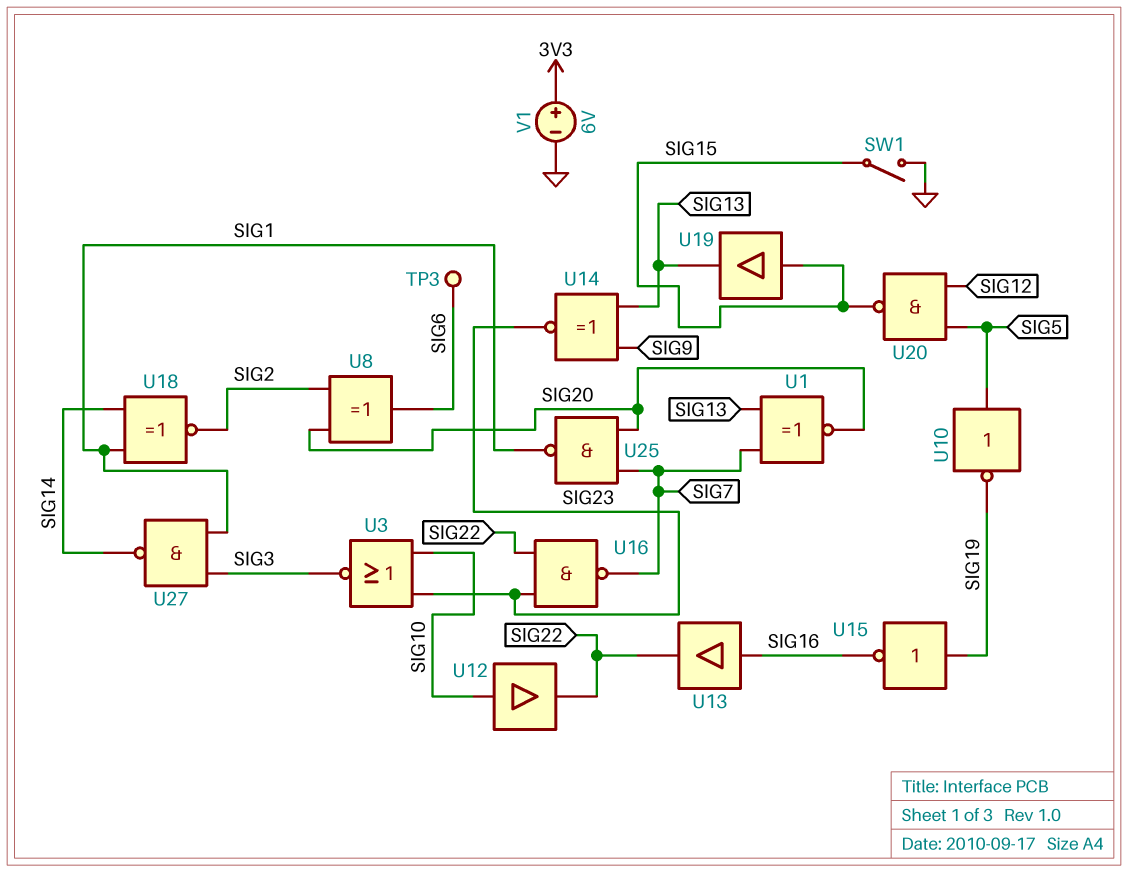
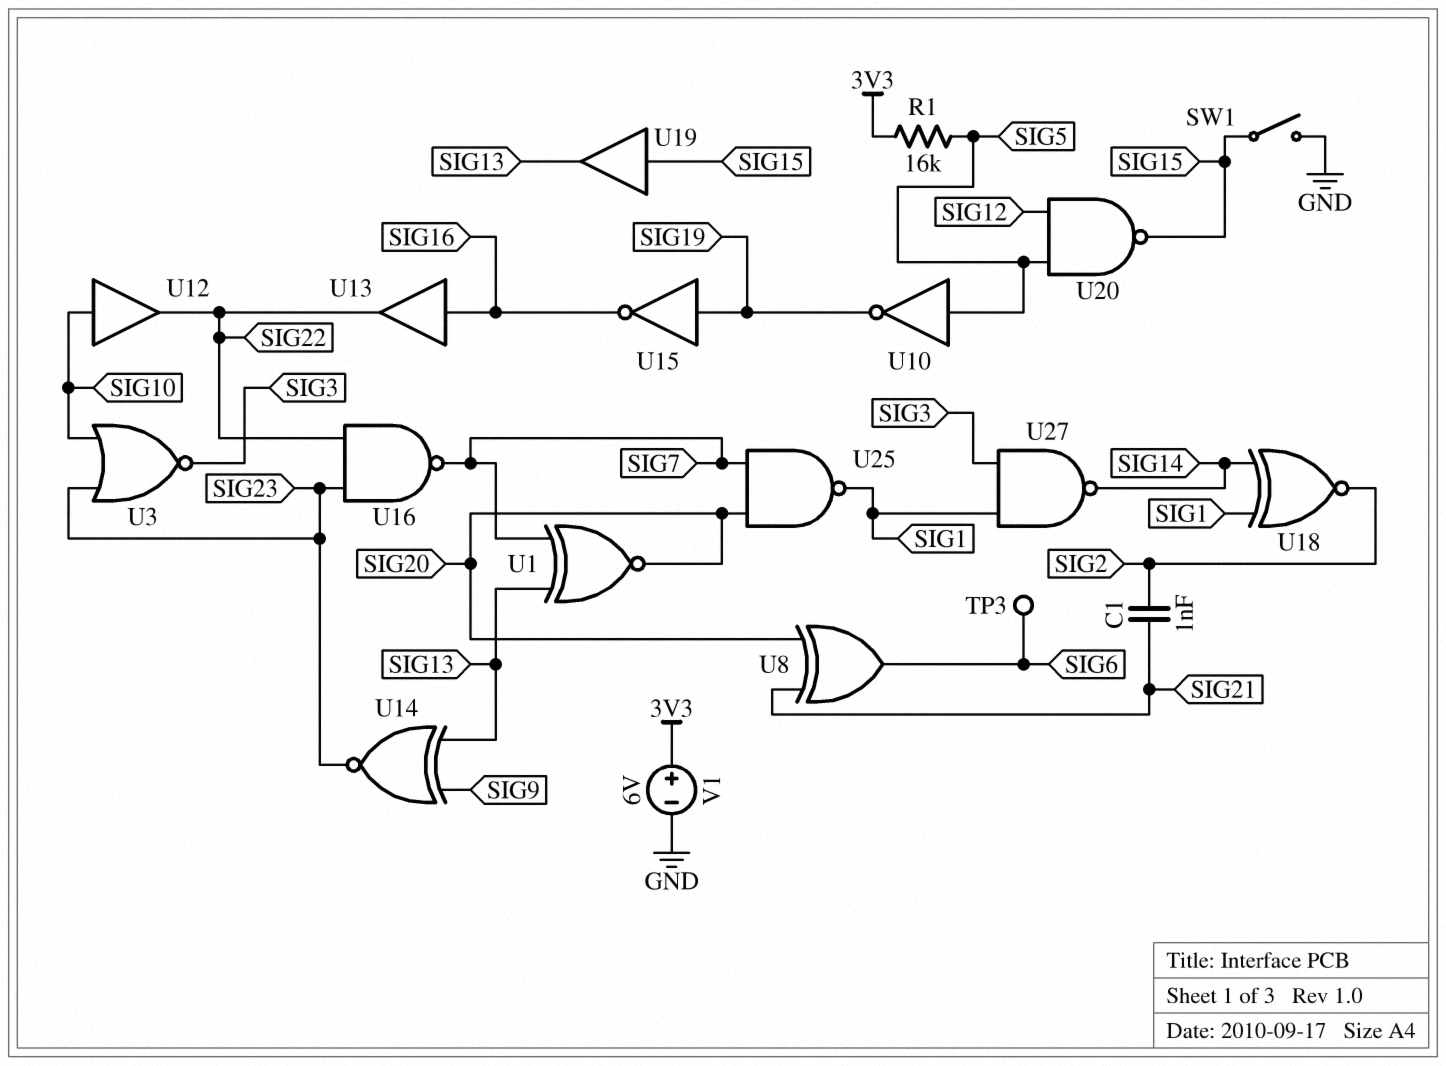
C1: none -> 1nF (SIG2, SIG21)
R1: none -> 16k (3V3, SIG5)
U8: XOR (in SIG2, in SIG20, out SIG6) -> XOR (in SIG20, in SIG21, out SIG6)

